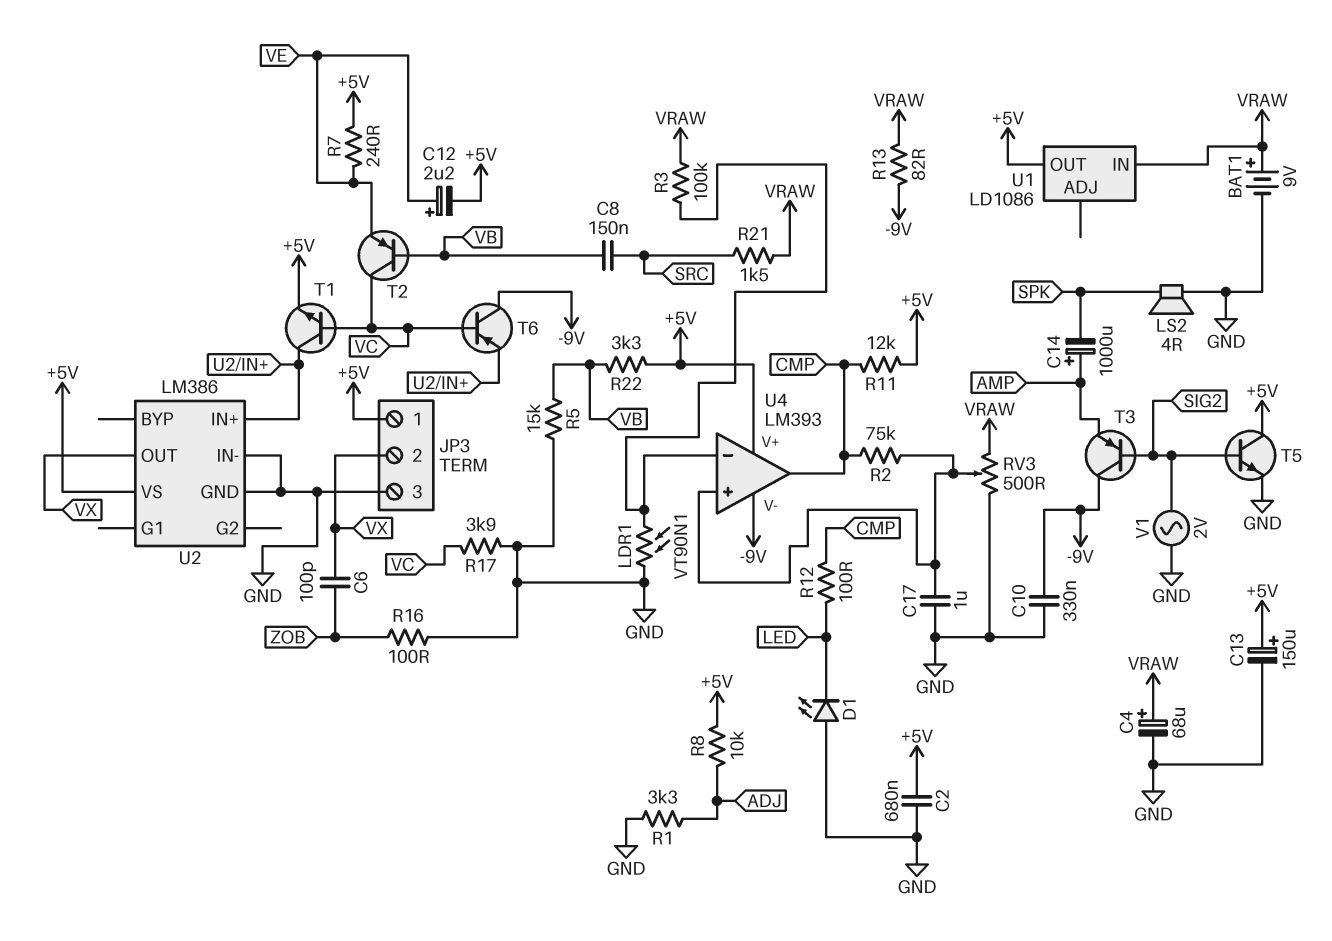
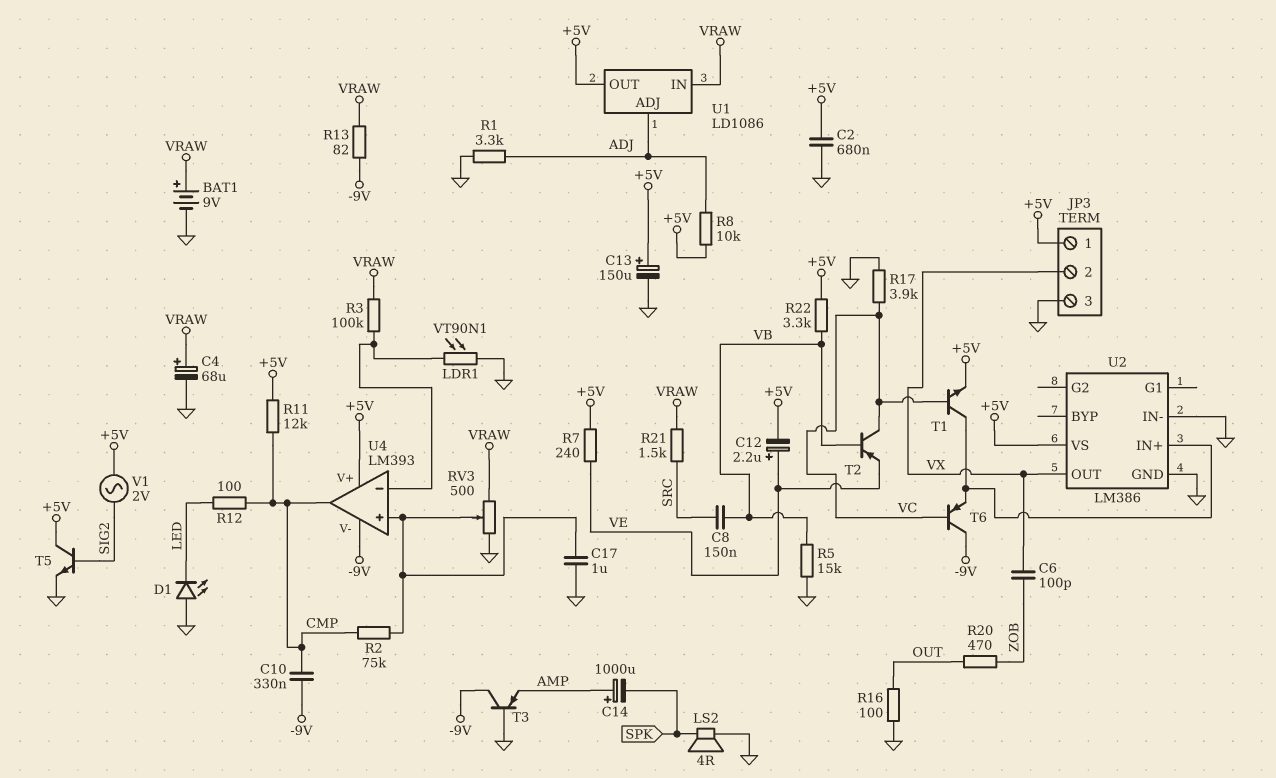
C10: 330nF (-9V, GND) -> 330nF (-9V, CMP)
R16: 100 (GND, ZOB) -> 100 (GND, OUT)
R20: none -> 470 (OUT, ZOB)
T3: PNP (B SIG2, C -9V, E AMP) -> PNP (B GND, C -9V, E AMP)
U1 pin ADJ: none -> ADJ
V1: AC 2V (GND, SIG2) -> AC 2V (+5V, SIG2)

